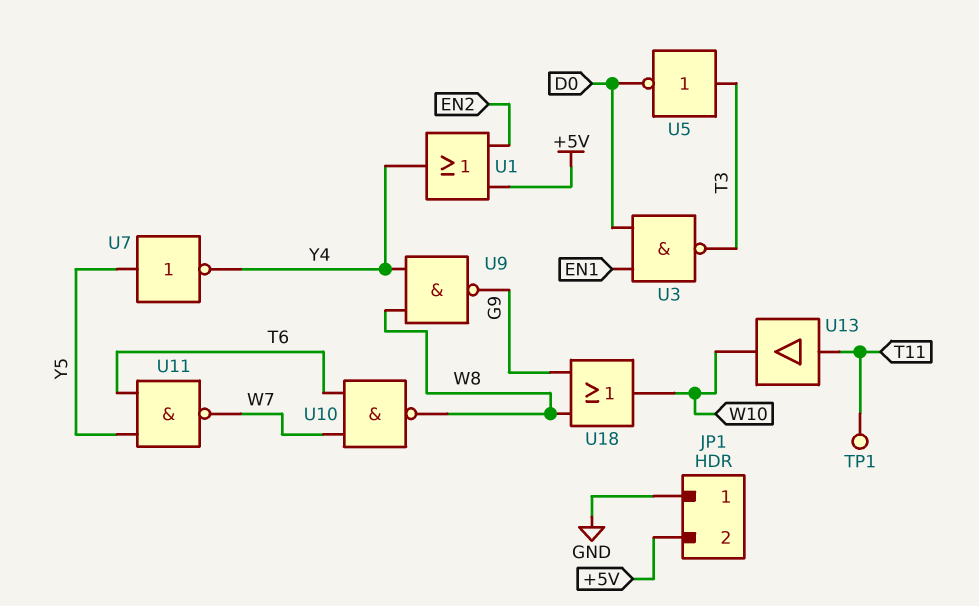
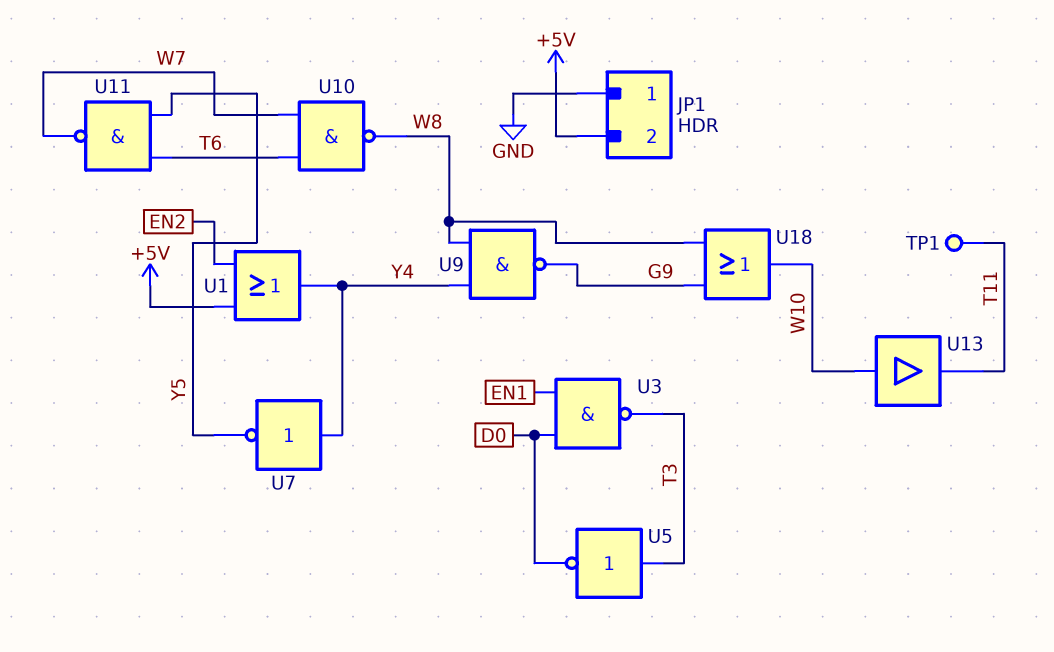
U7: NOT (in Y5, out Y4) -> NOT (in Y4, out Y5)
U13: buffer (in T11, out W10) -> buffer (in W10, out T11)

